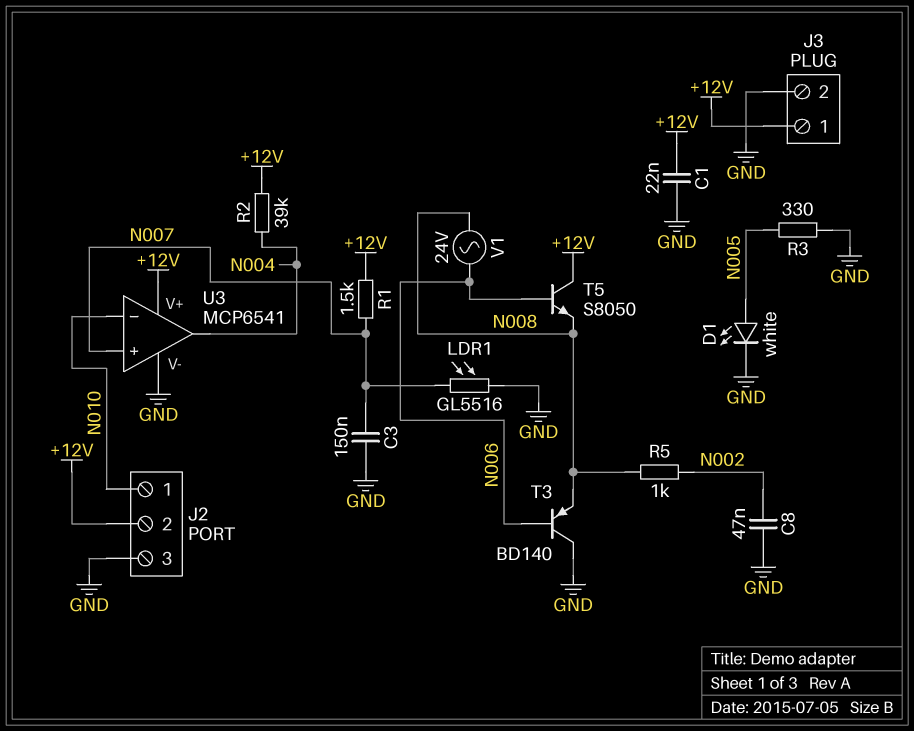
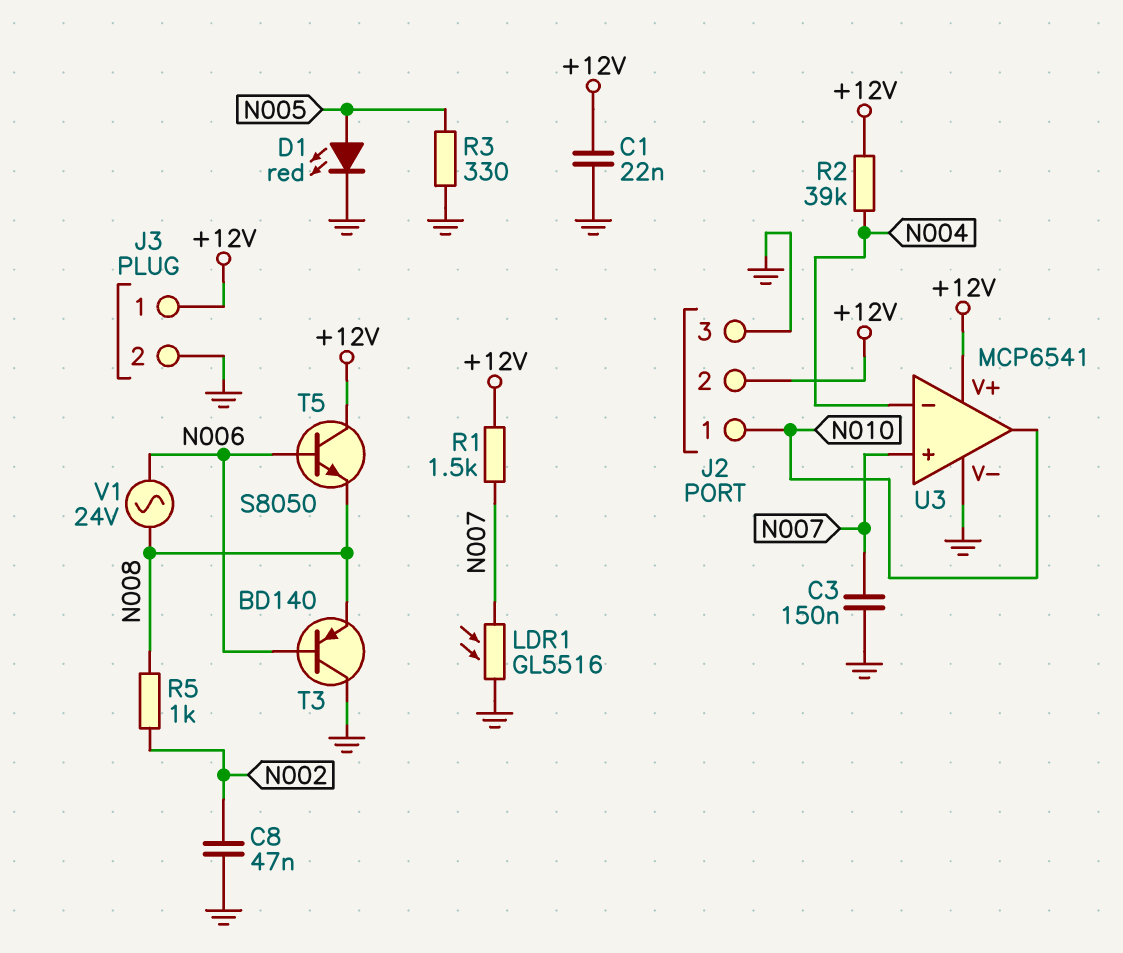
D1: LED white (A N005, K GND) -> LED red (A N005, K GND)
U3 pin in-: N010 -> N004
U3 pin out: N004 -> N010

